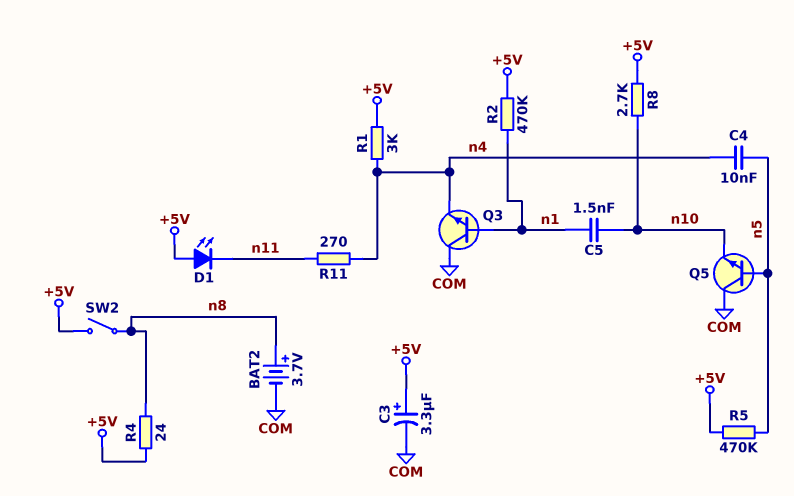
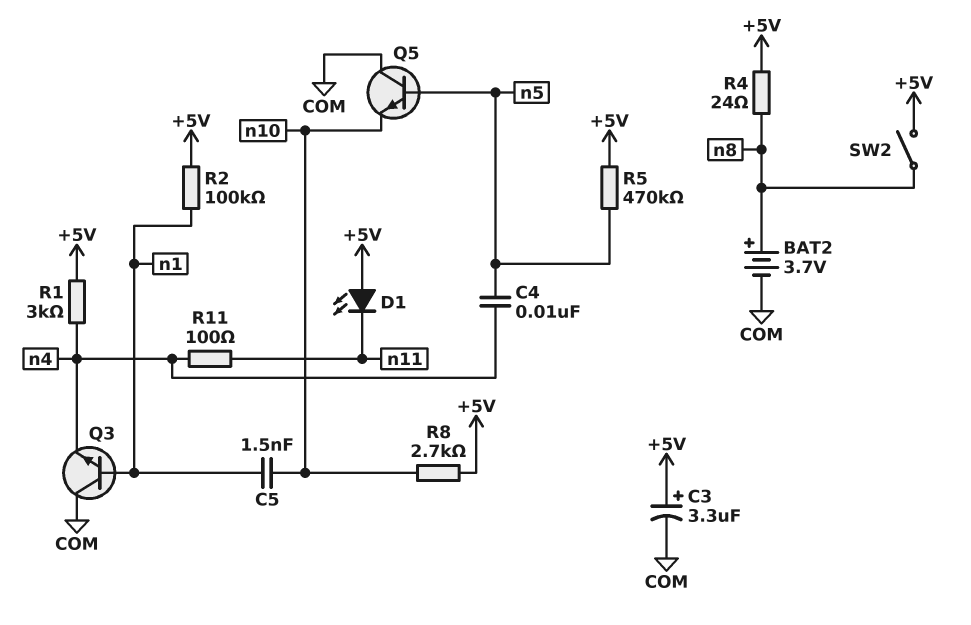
R2: 470k (+5V, n1) -> 100k (+5V, n1)
R11: 270 (n4, n11) -> 100 (n4, n11)

